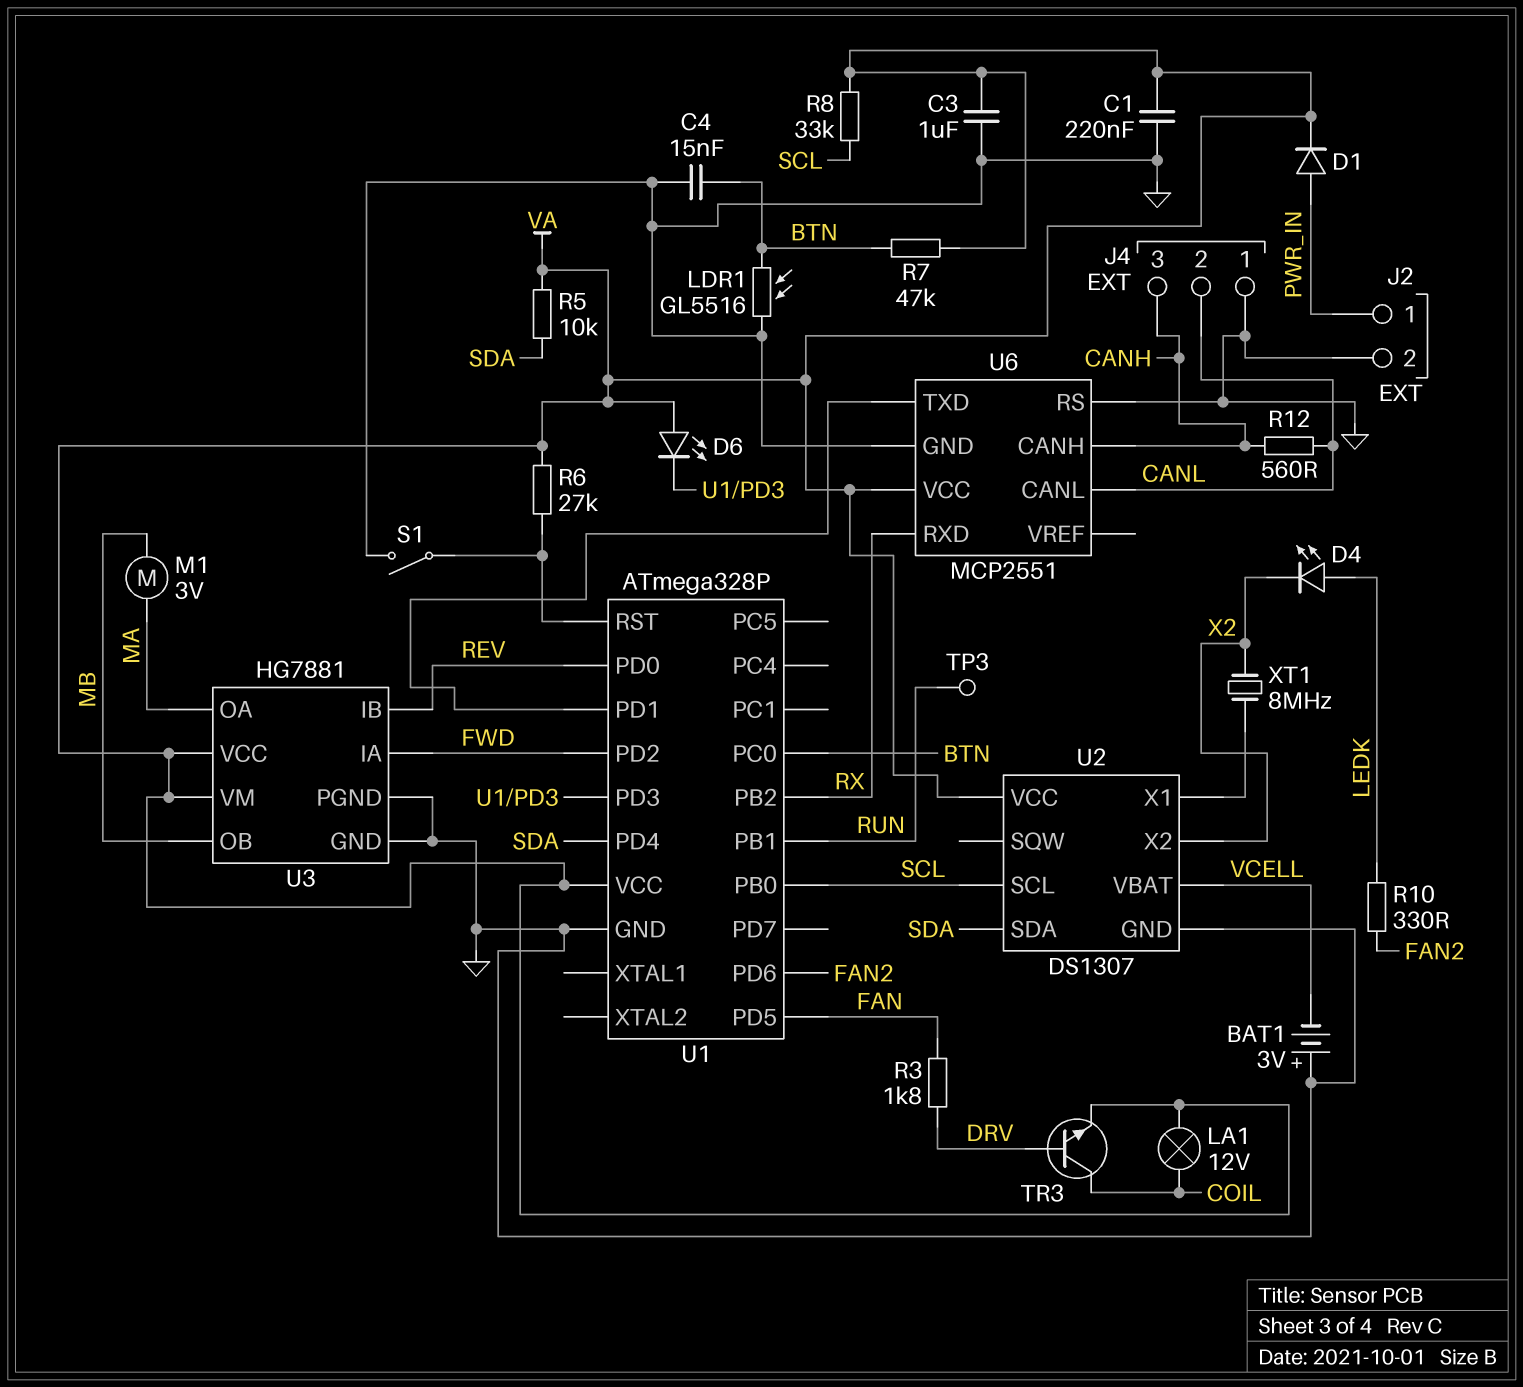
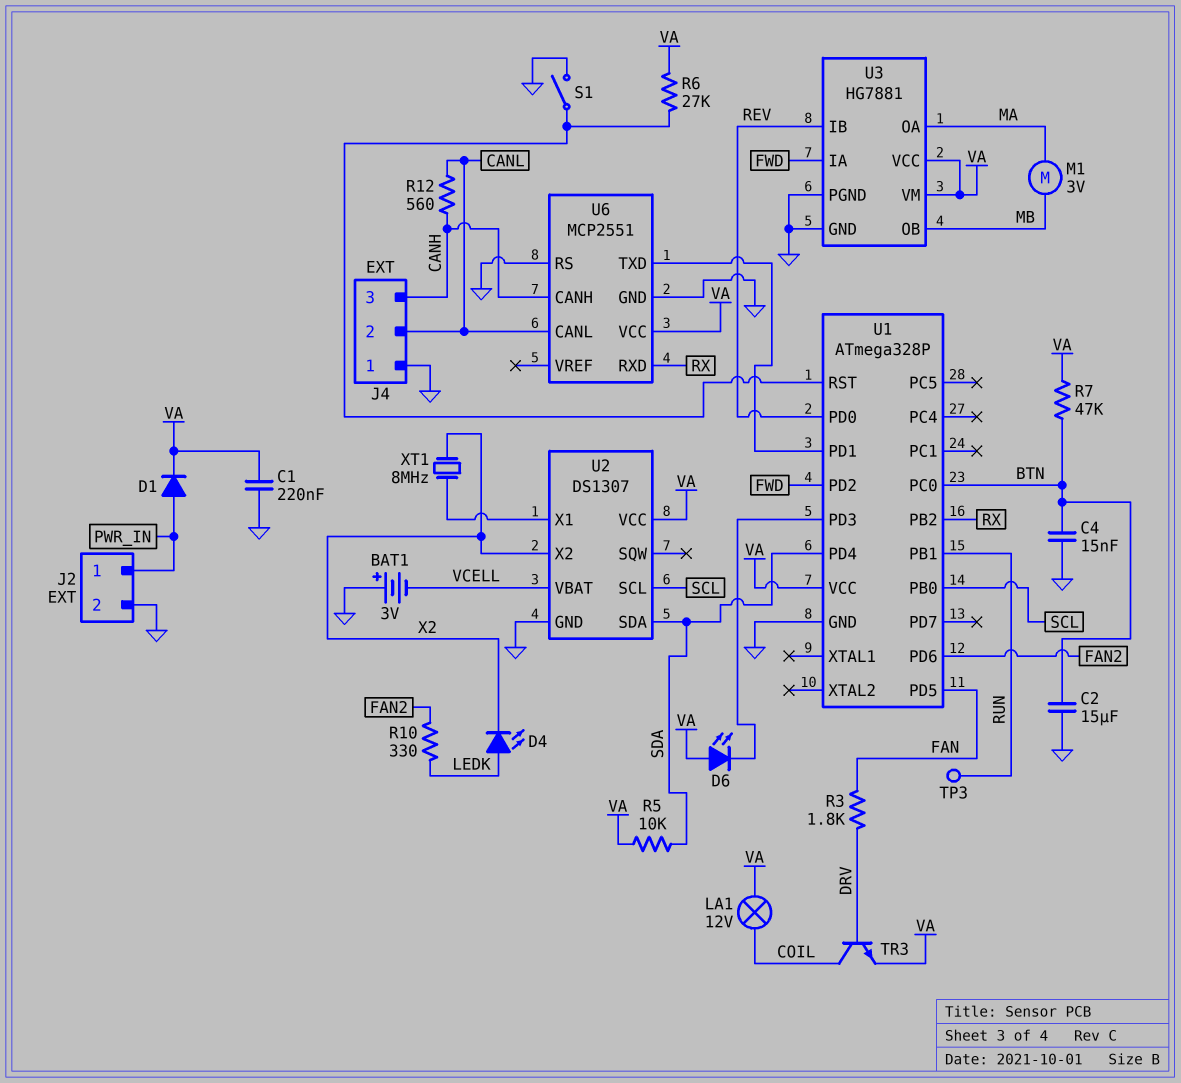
C2: none -> 15uF (BTN, GND)
C3: 1uF (GND, VA) -> none
LDR1: GL5516 (BTN, GND) -> none
R8: 33k (SCL, VA) -> none

